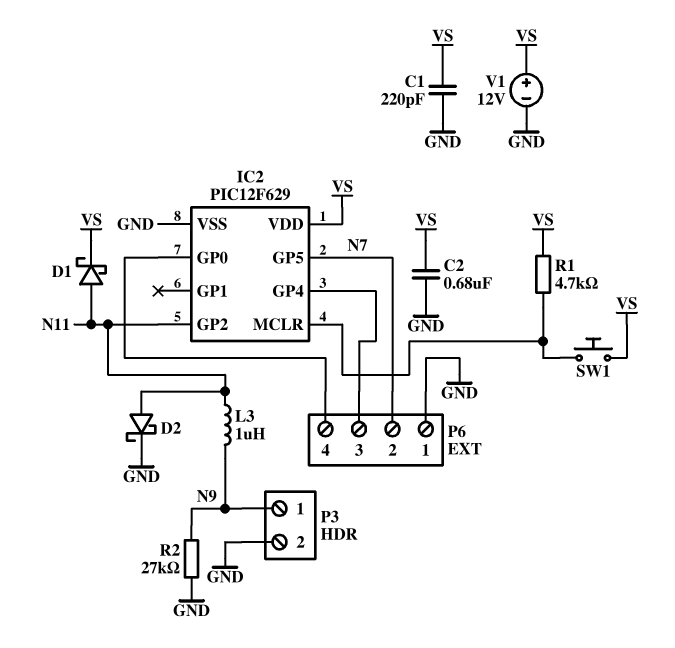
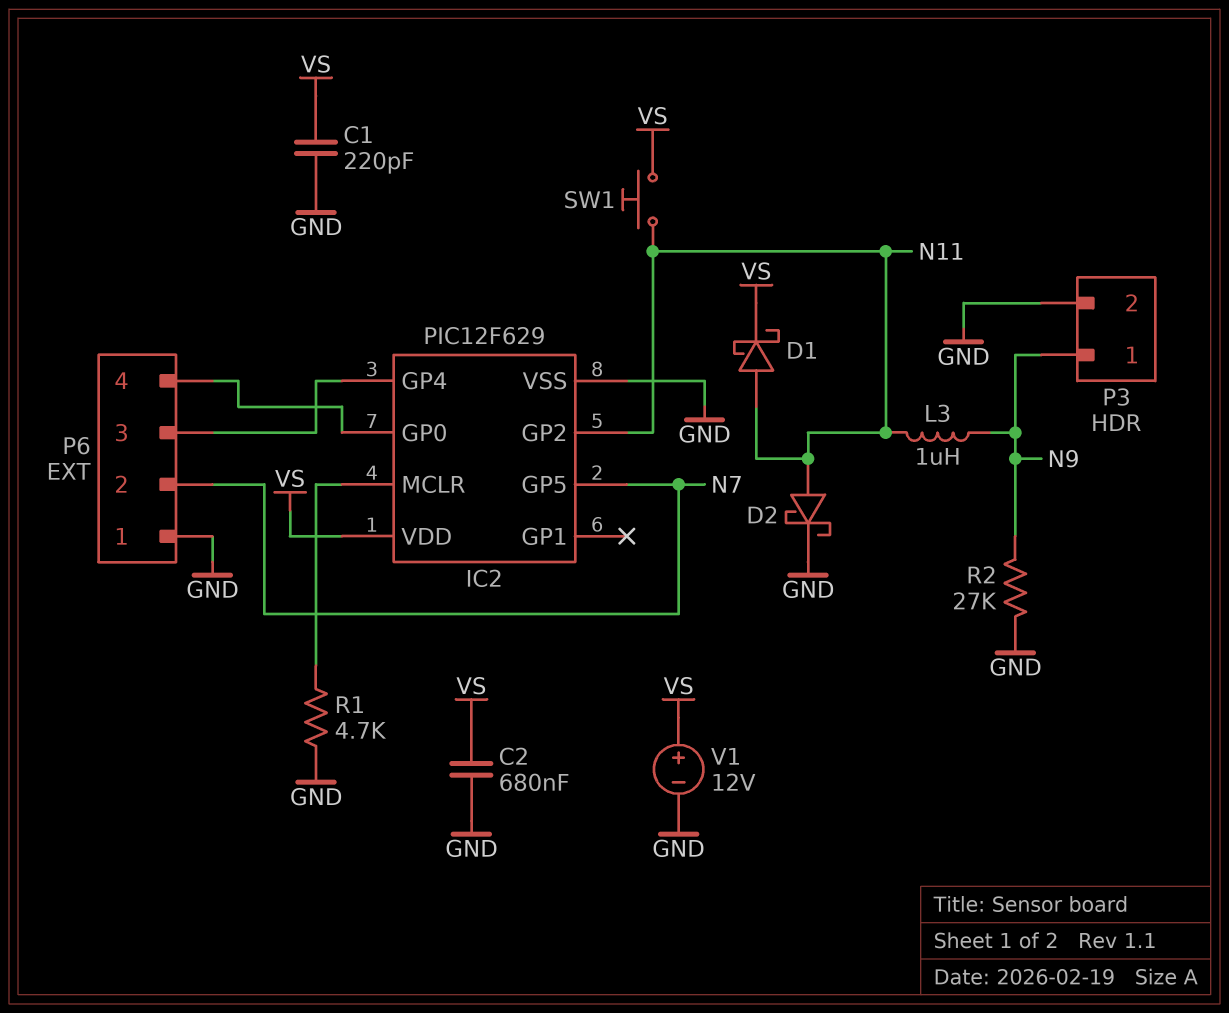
R1: 4.7k (IC2/MCLR, VS) -> 4.7k (GND, IC2/MCLR)
SW1: button (IC2/MCLR, VS) -> button (N11, VS)

